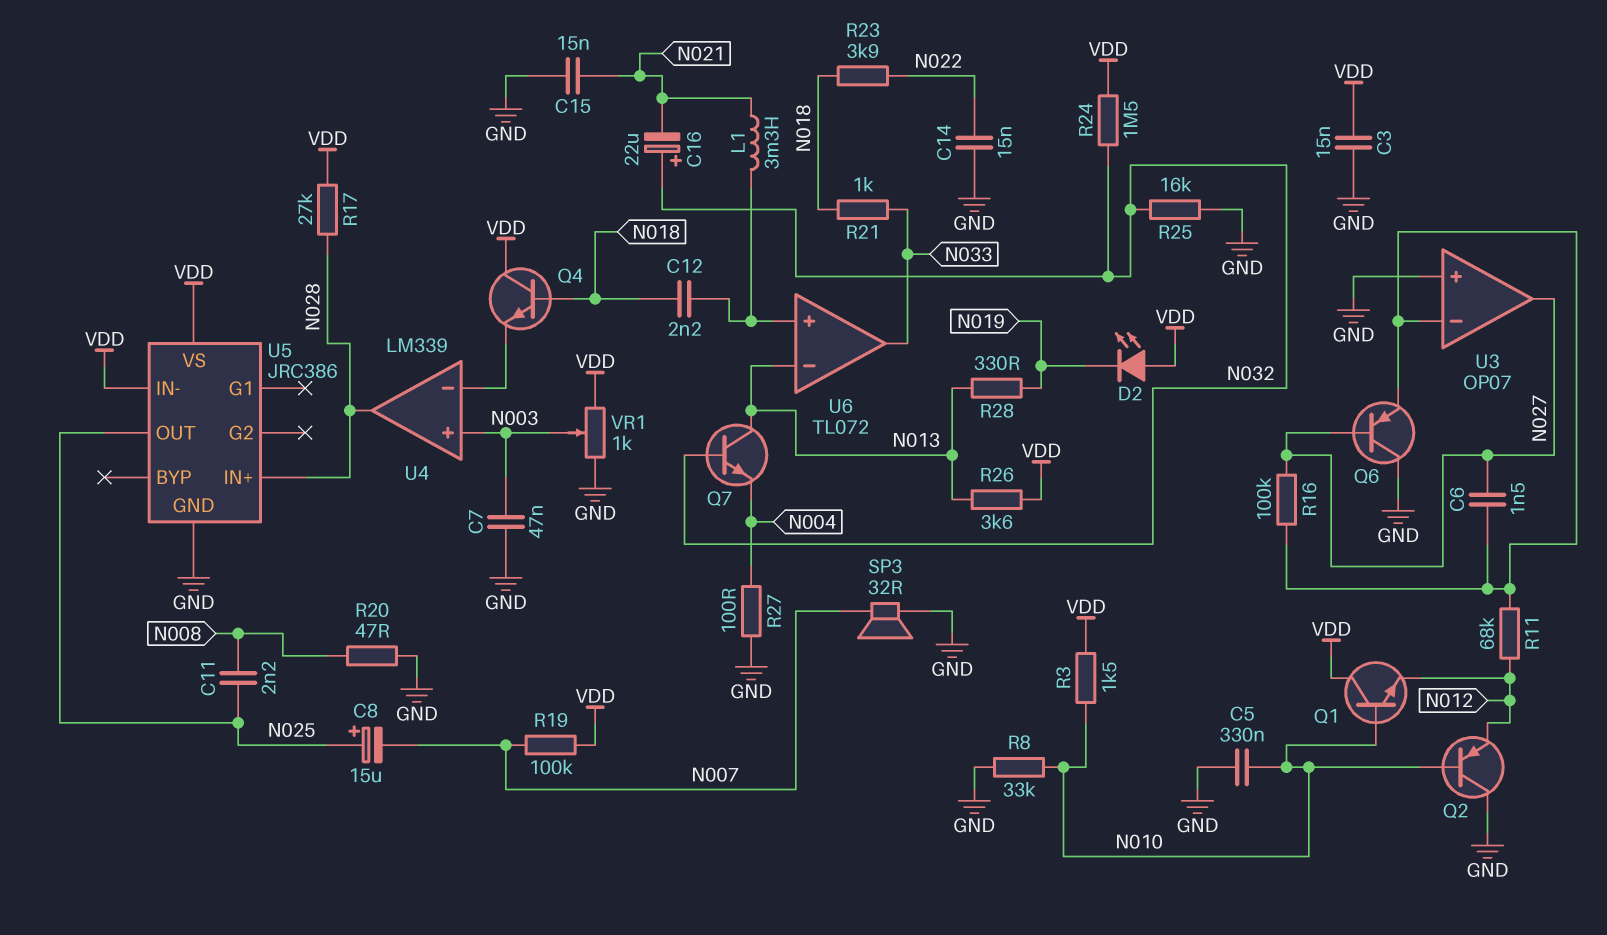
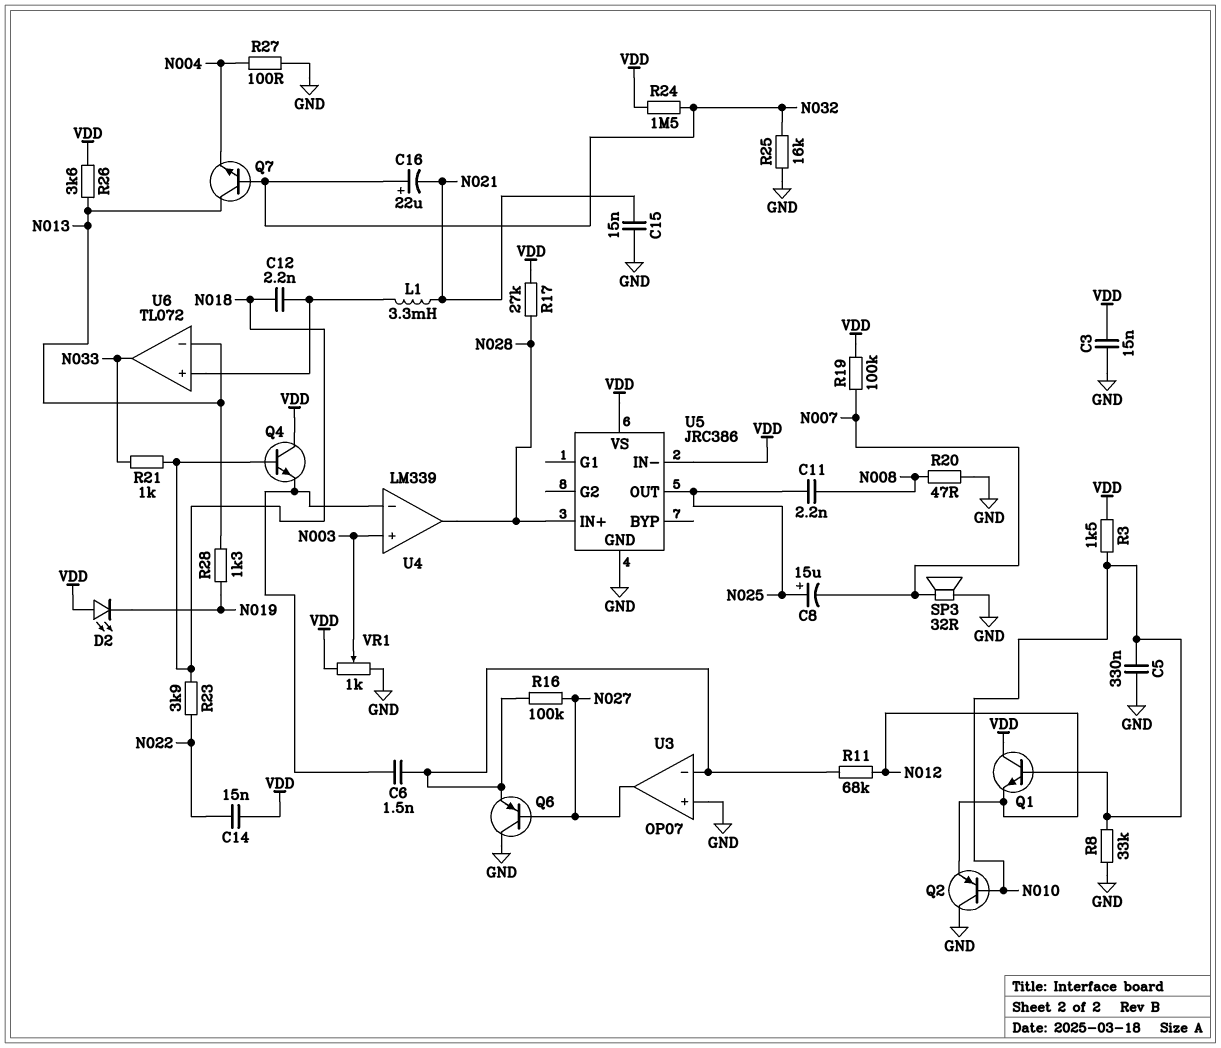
C6: 1.5nF (N027, U3/in-) -> 1.5nF (U3/in-, U4/in-)
C7: 47nF (GND, N003) -> none
C14: 15nF (GND, N022) -> 15nF (N022, VDD)
R28: 330 (N013, N019) -> 1.3k (N013, N019)

